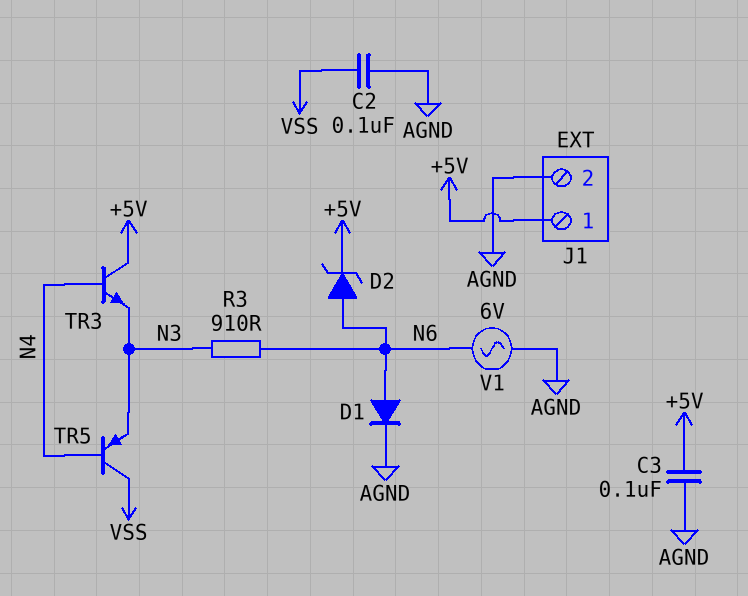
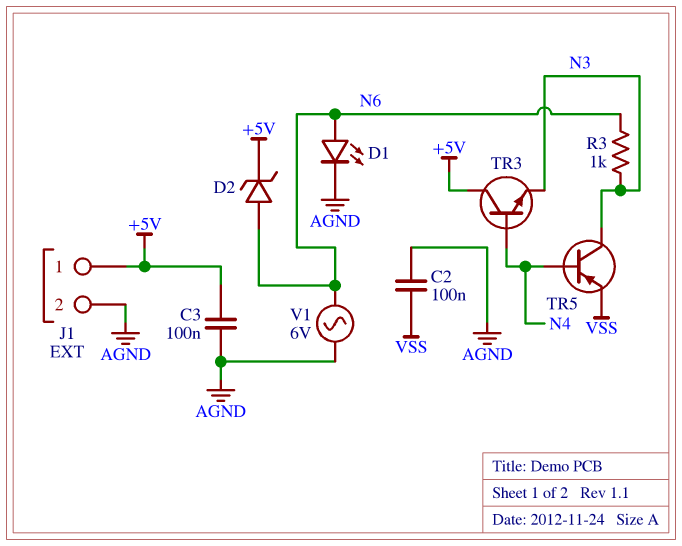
D1: diode (A N6, K AGND) -> LED (A N6, K AGND)
R3: 910 (N3, N6) -> 1k (N3, N6)
TR5: PNP (B N4, C VSS, E N3) -> PNP (B N4, C N3, E VSS)

